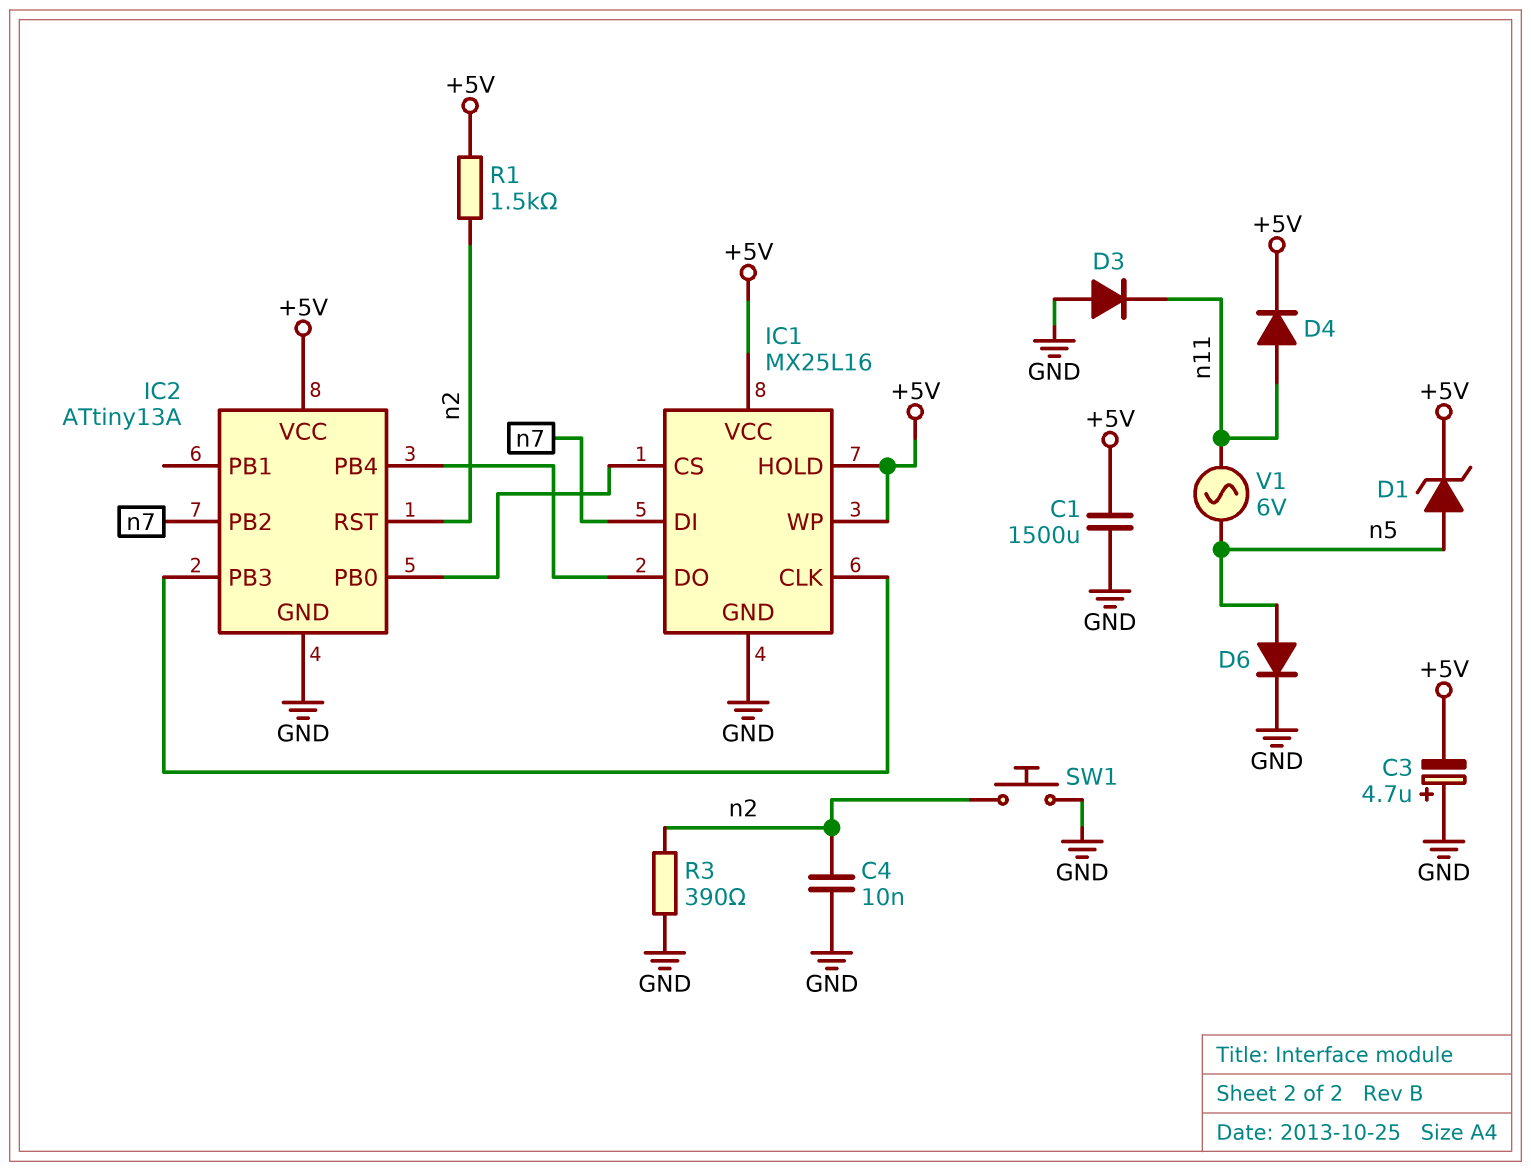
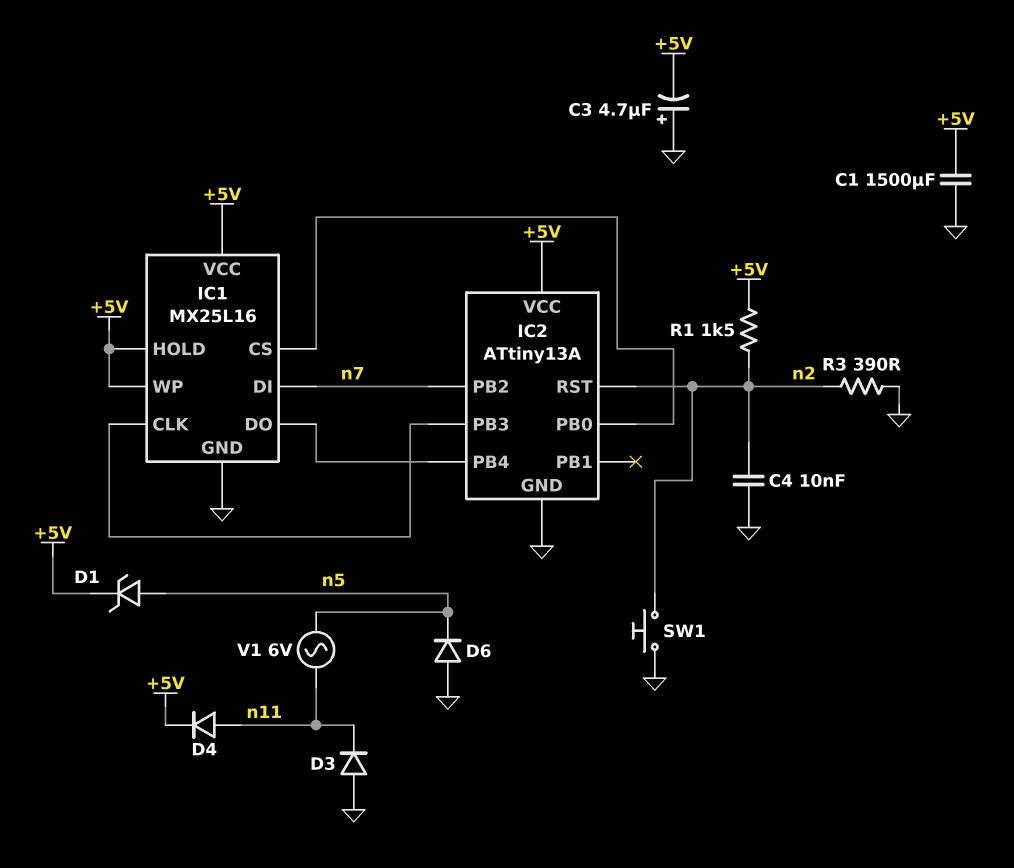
D6: diode (A n5, K GND) -> diode (A GND, K n5)

